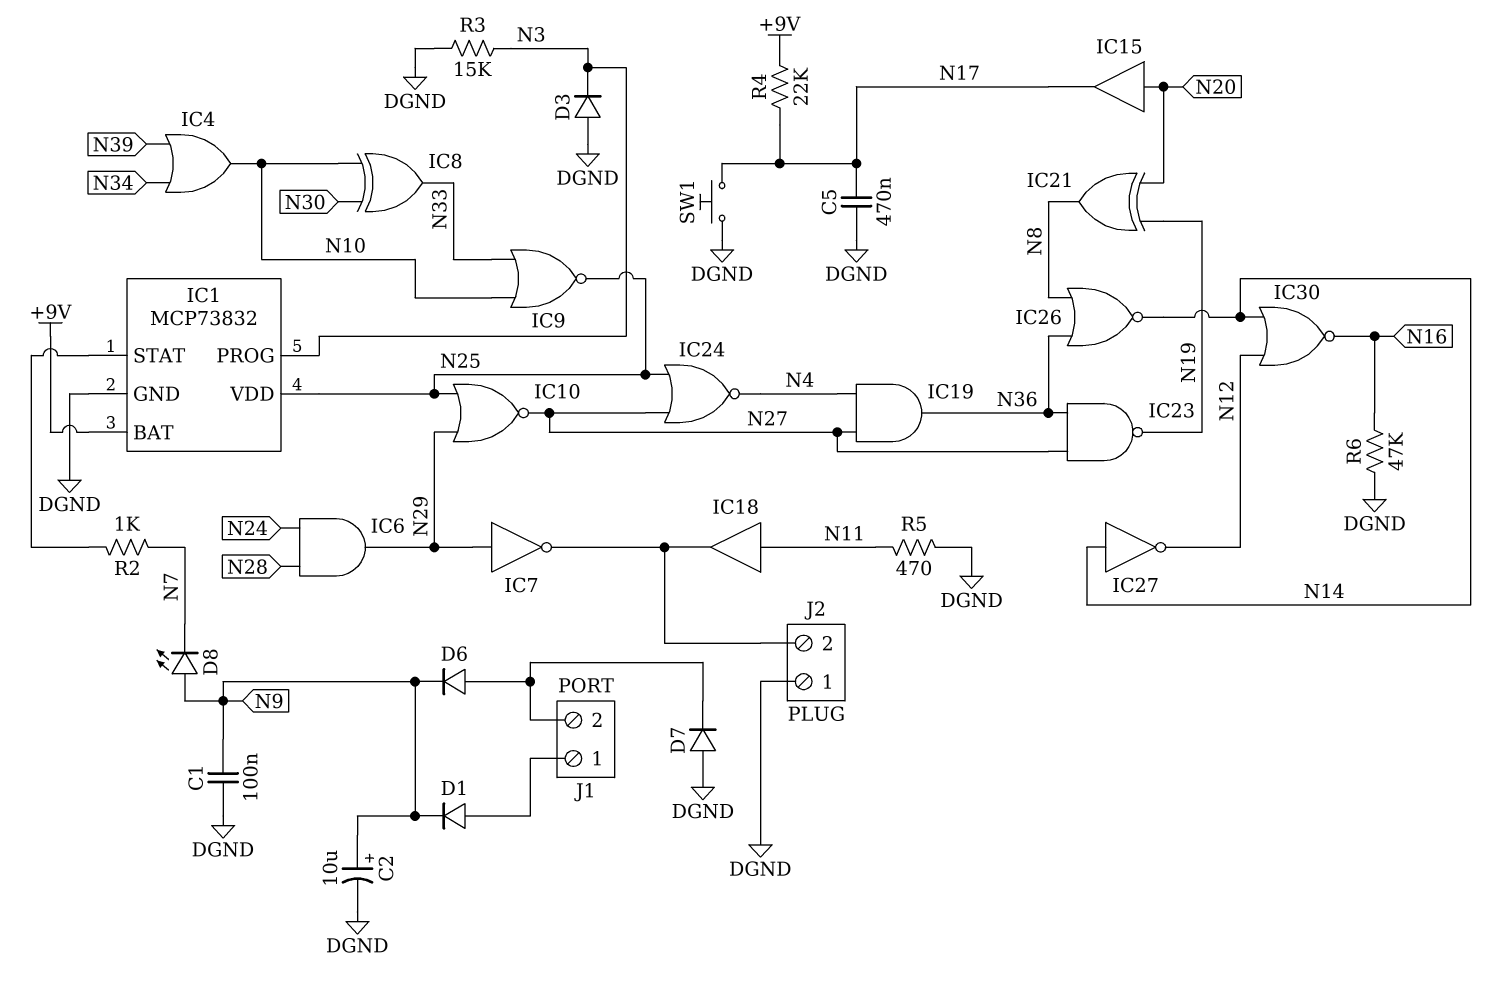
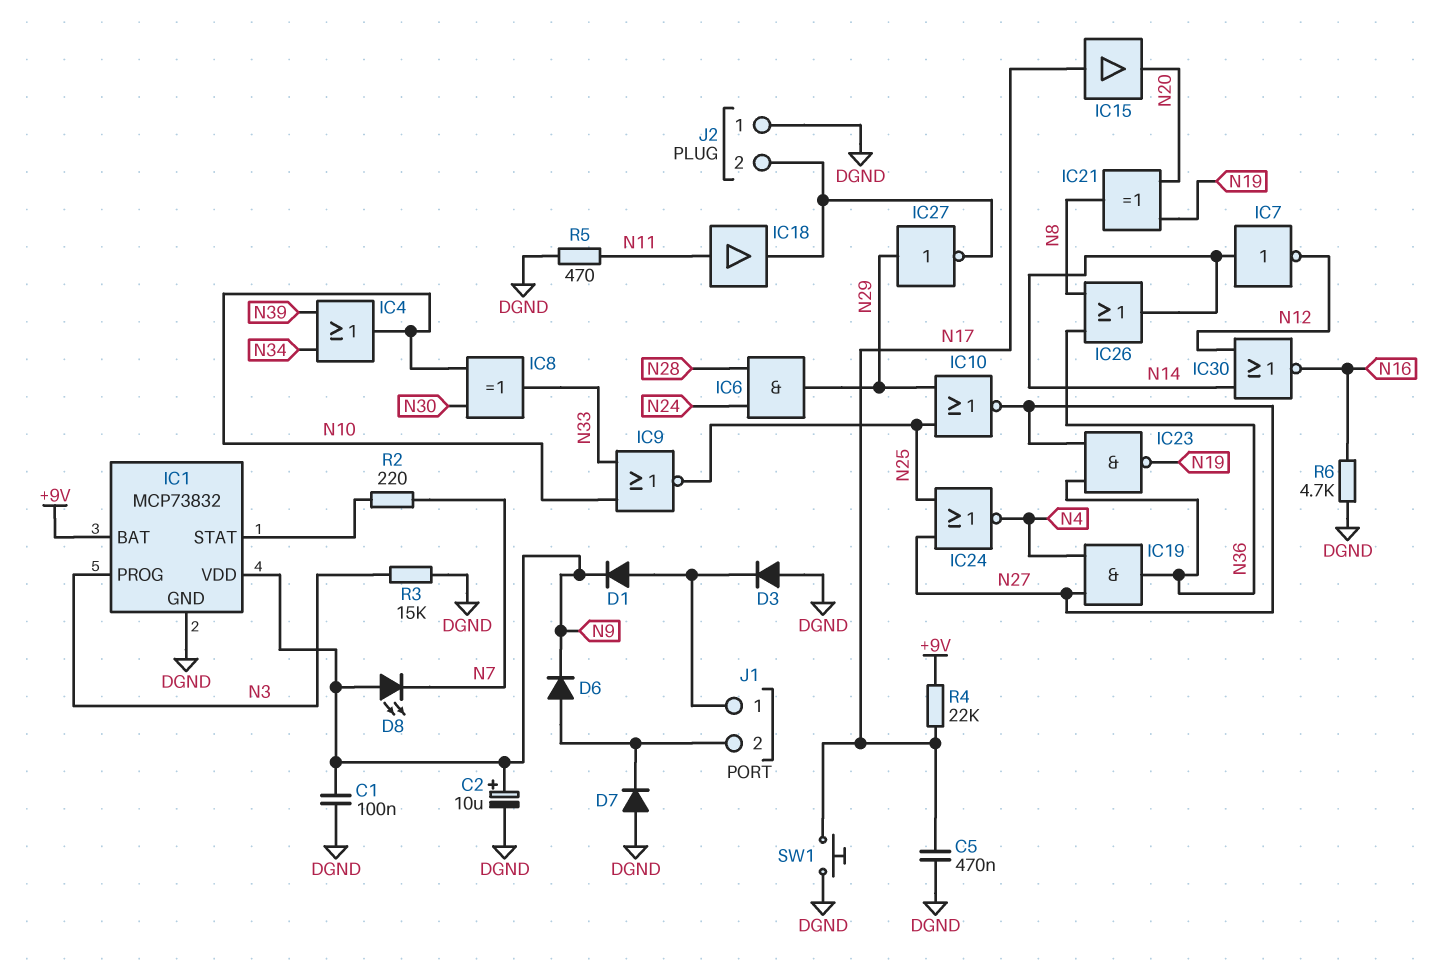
D3: diode (A DGND, K N3) -> diode (A DGND, K J1/1)
IC1 pin VDD: N25 -> N9
IC7: NOT (in N29, out J2/2) -> NOT (in N14, out N12)
IC15: buffer (in N20, out N17) -> buffer (in N17, out N20)
IC26: NOR (in N8, in N36, out N14) -> OR (in N8, in N36, out N14)
IC27: NOT (in N14, out N12) -> NOT (in N29, out J2/2)
R2: 1k (IC1/STAT, N7) -> 220 (IC1/STAT, N7)
R6: 47k (DGND, N16) -> 4.7k (DGND, N16)

